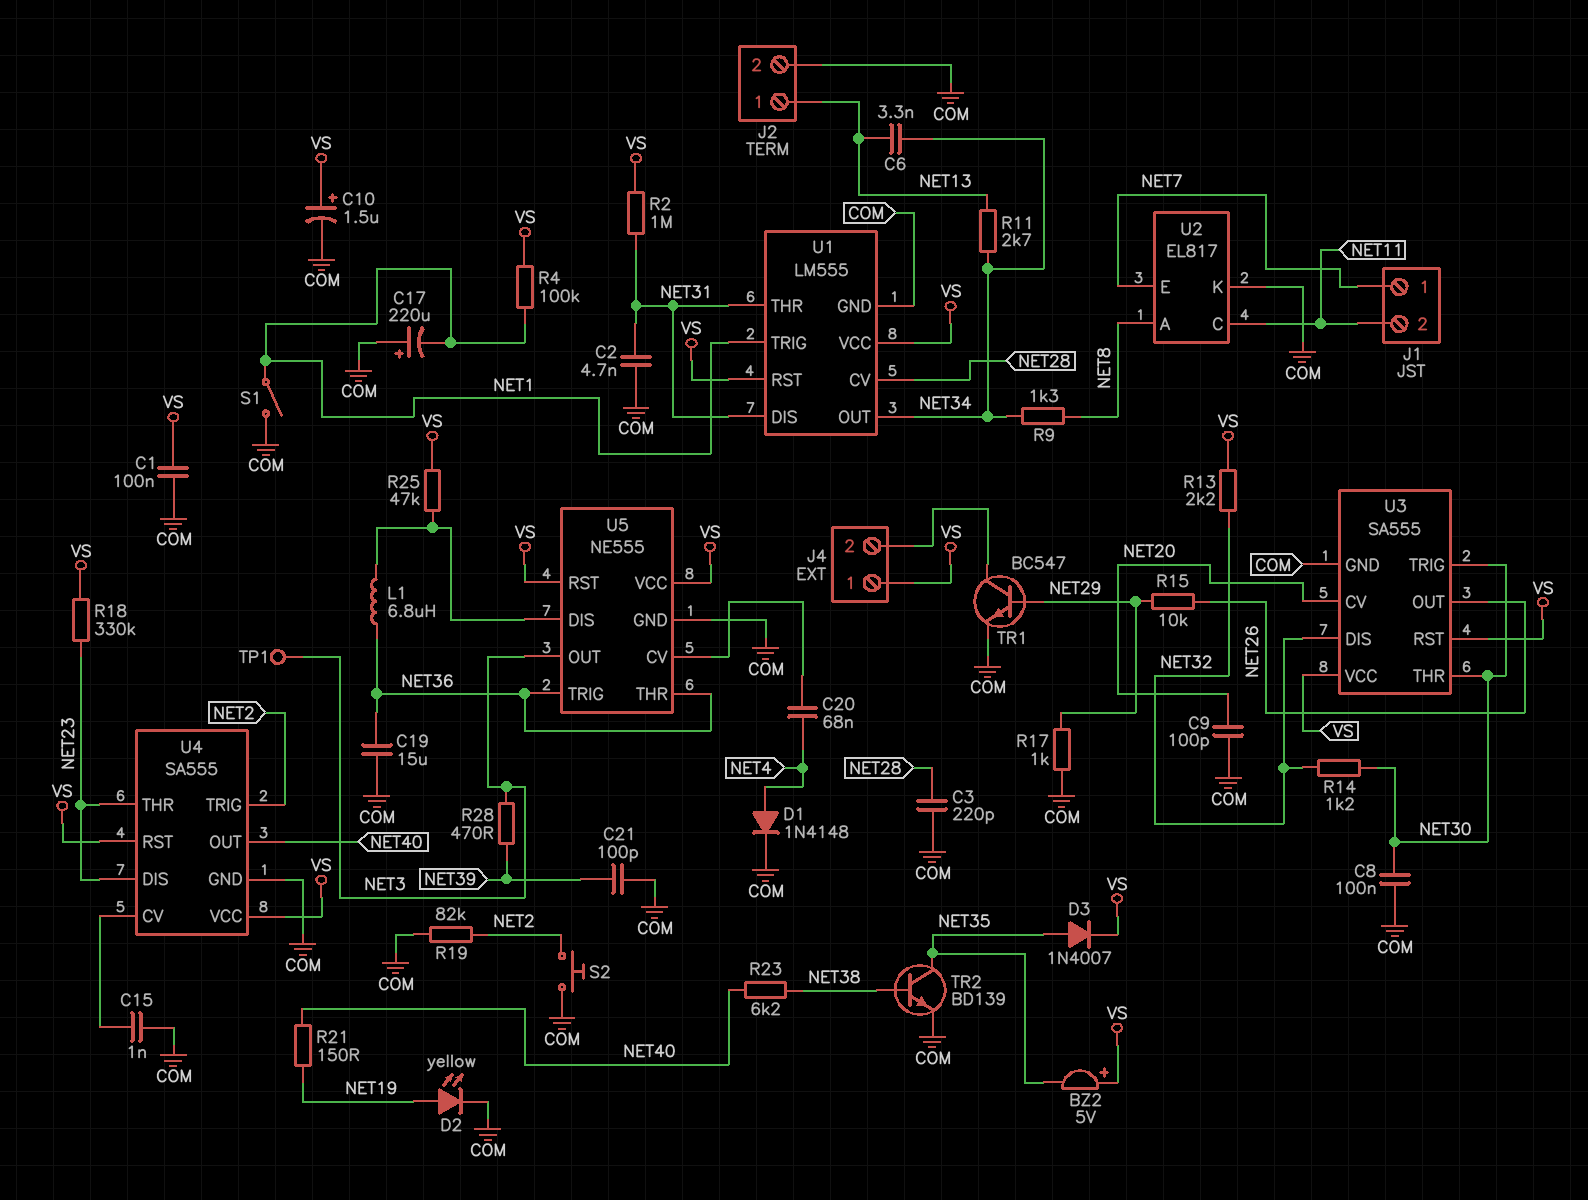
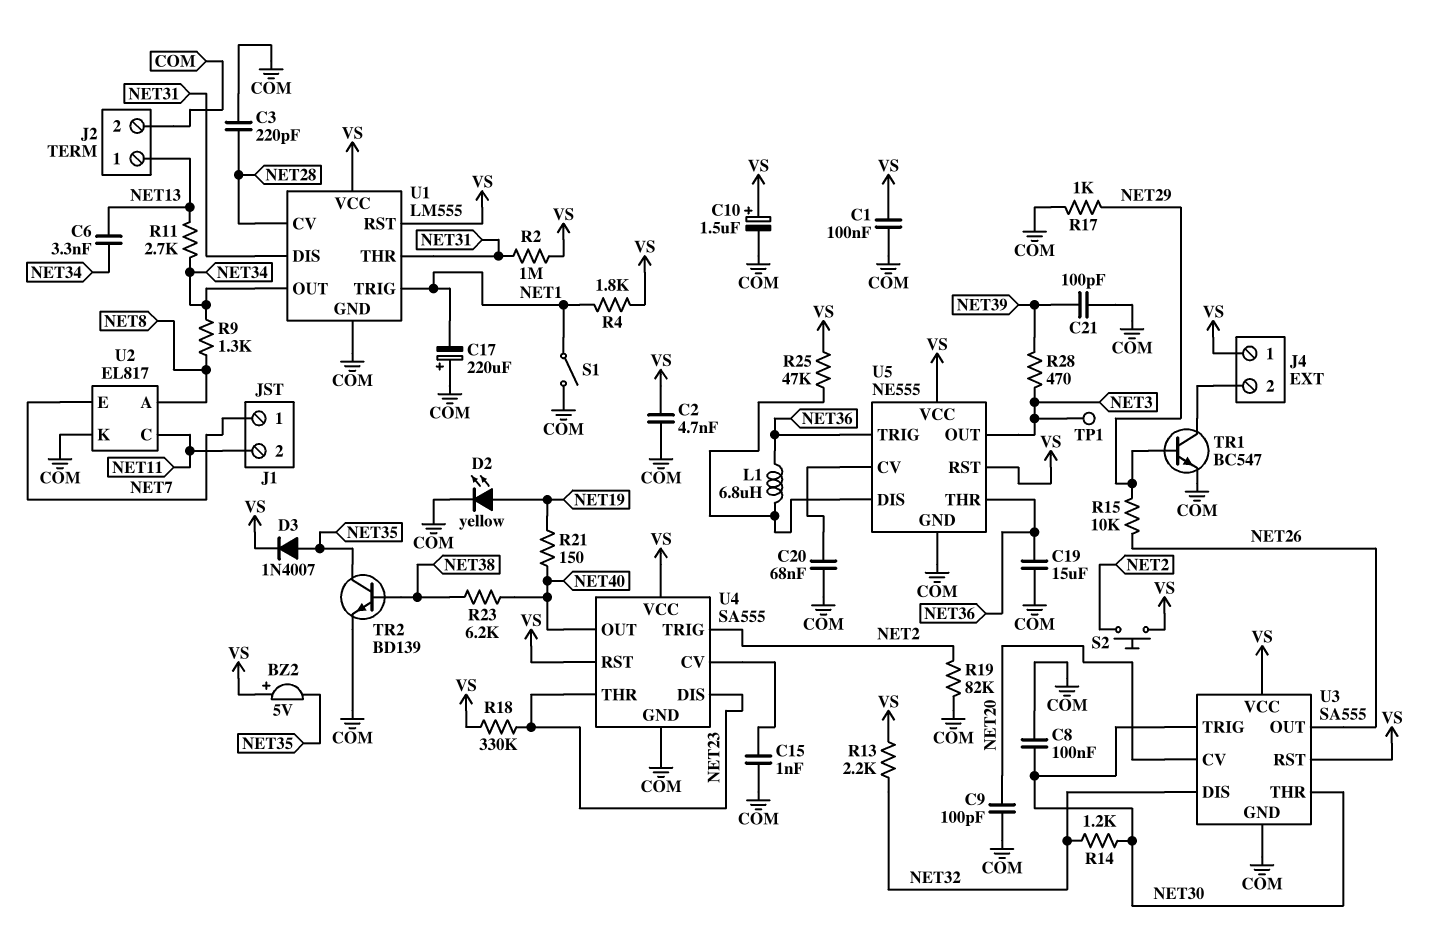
C2: 4.7nF (COM, NET31) -> 4.7nF (COM, VS)
C20: 68nF (NET4, U5/CV) -> 68nF (COM, U5/CV)
D1: diode 1N4148 (A NET4, K COM) -> none
R4: 100k (NET1, VS) -> 1.8k (NET1, VS)
S2: button (COM, NET2) -> button (NET2, VS)

